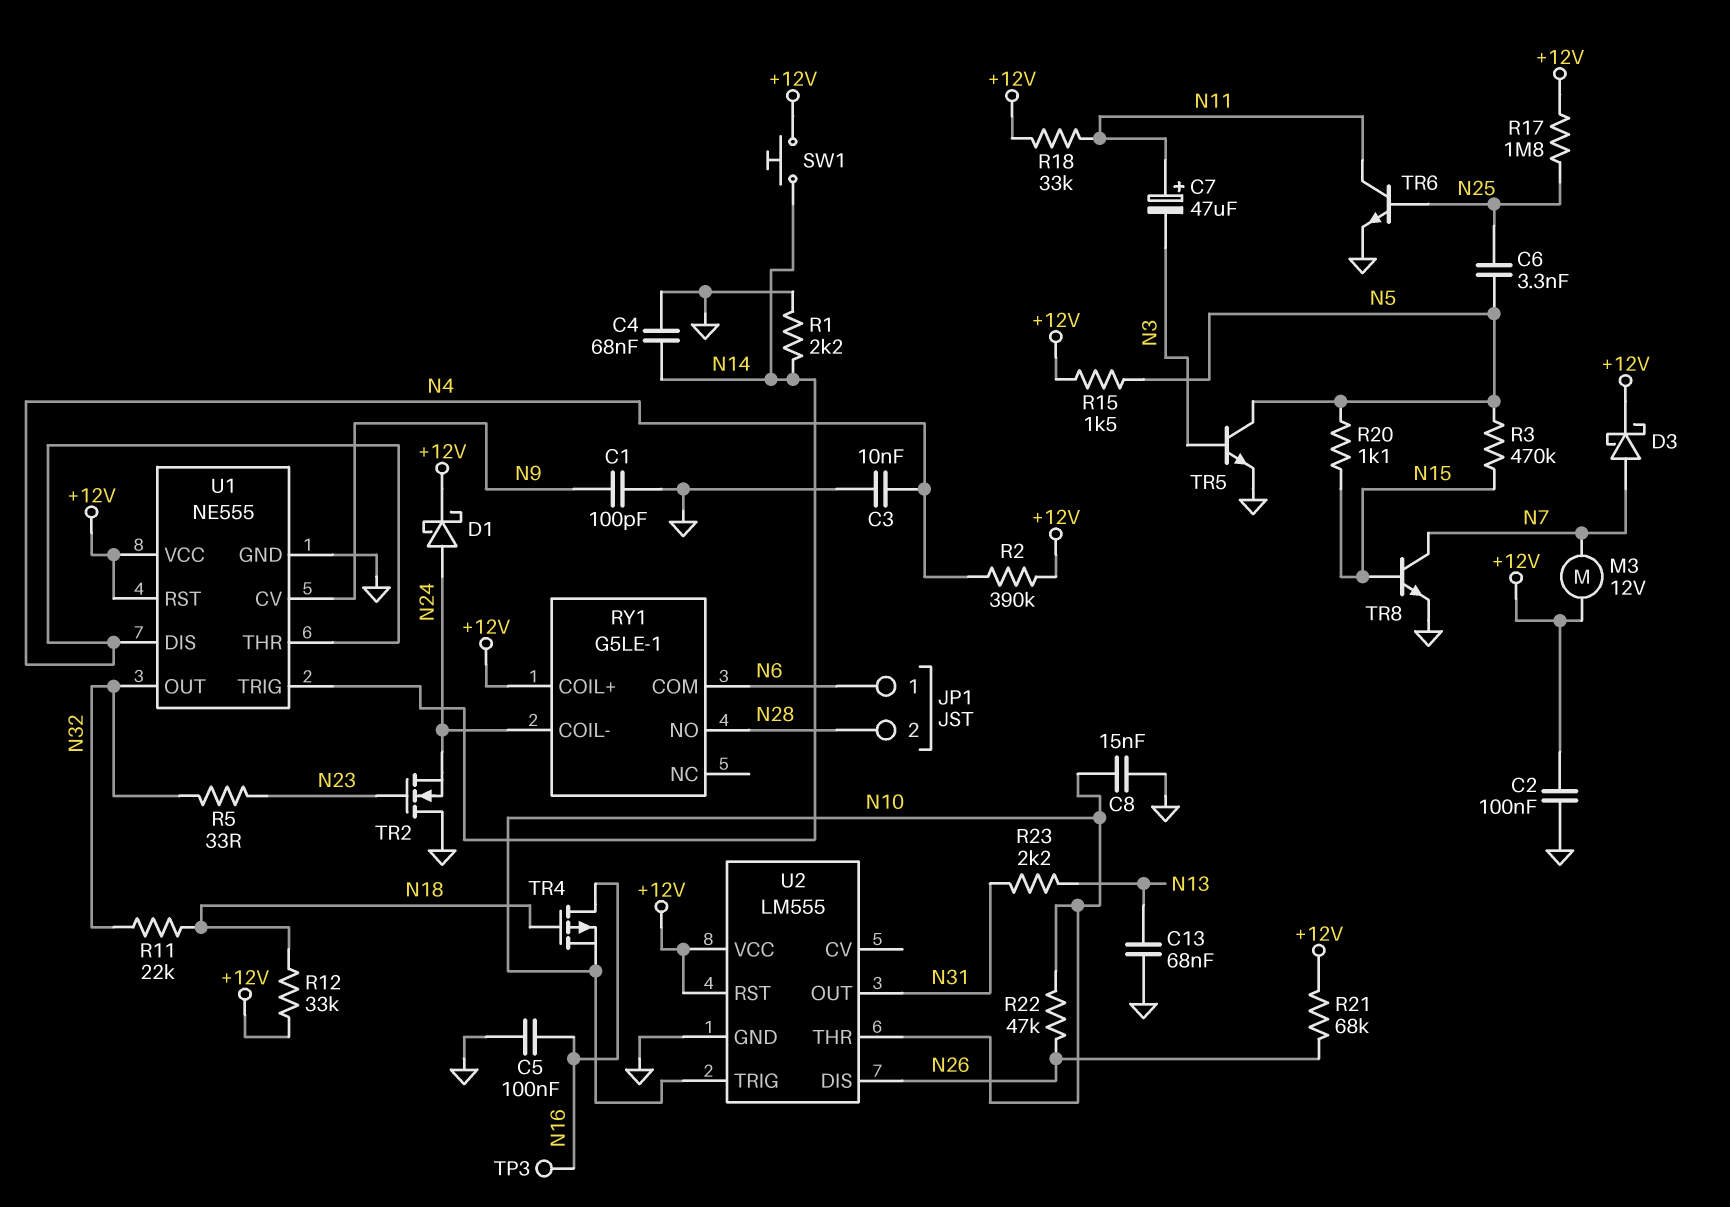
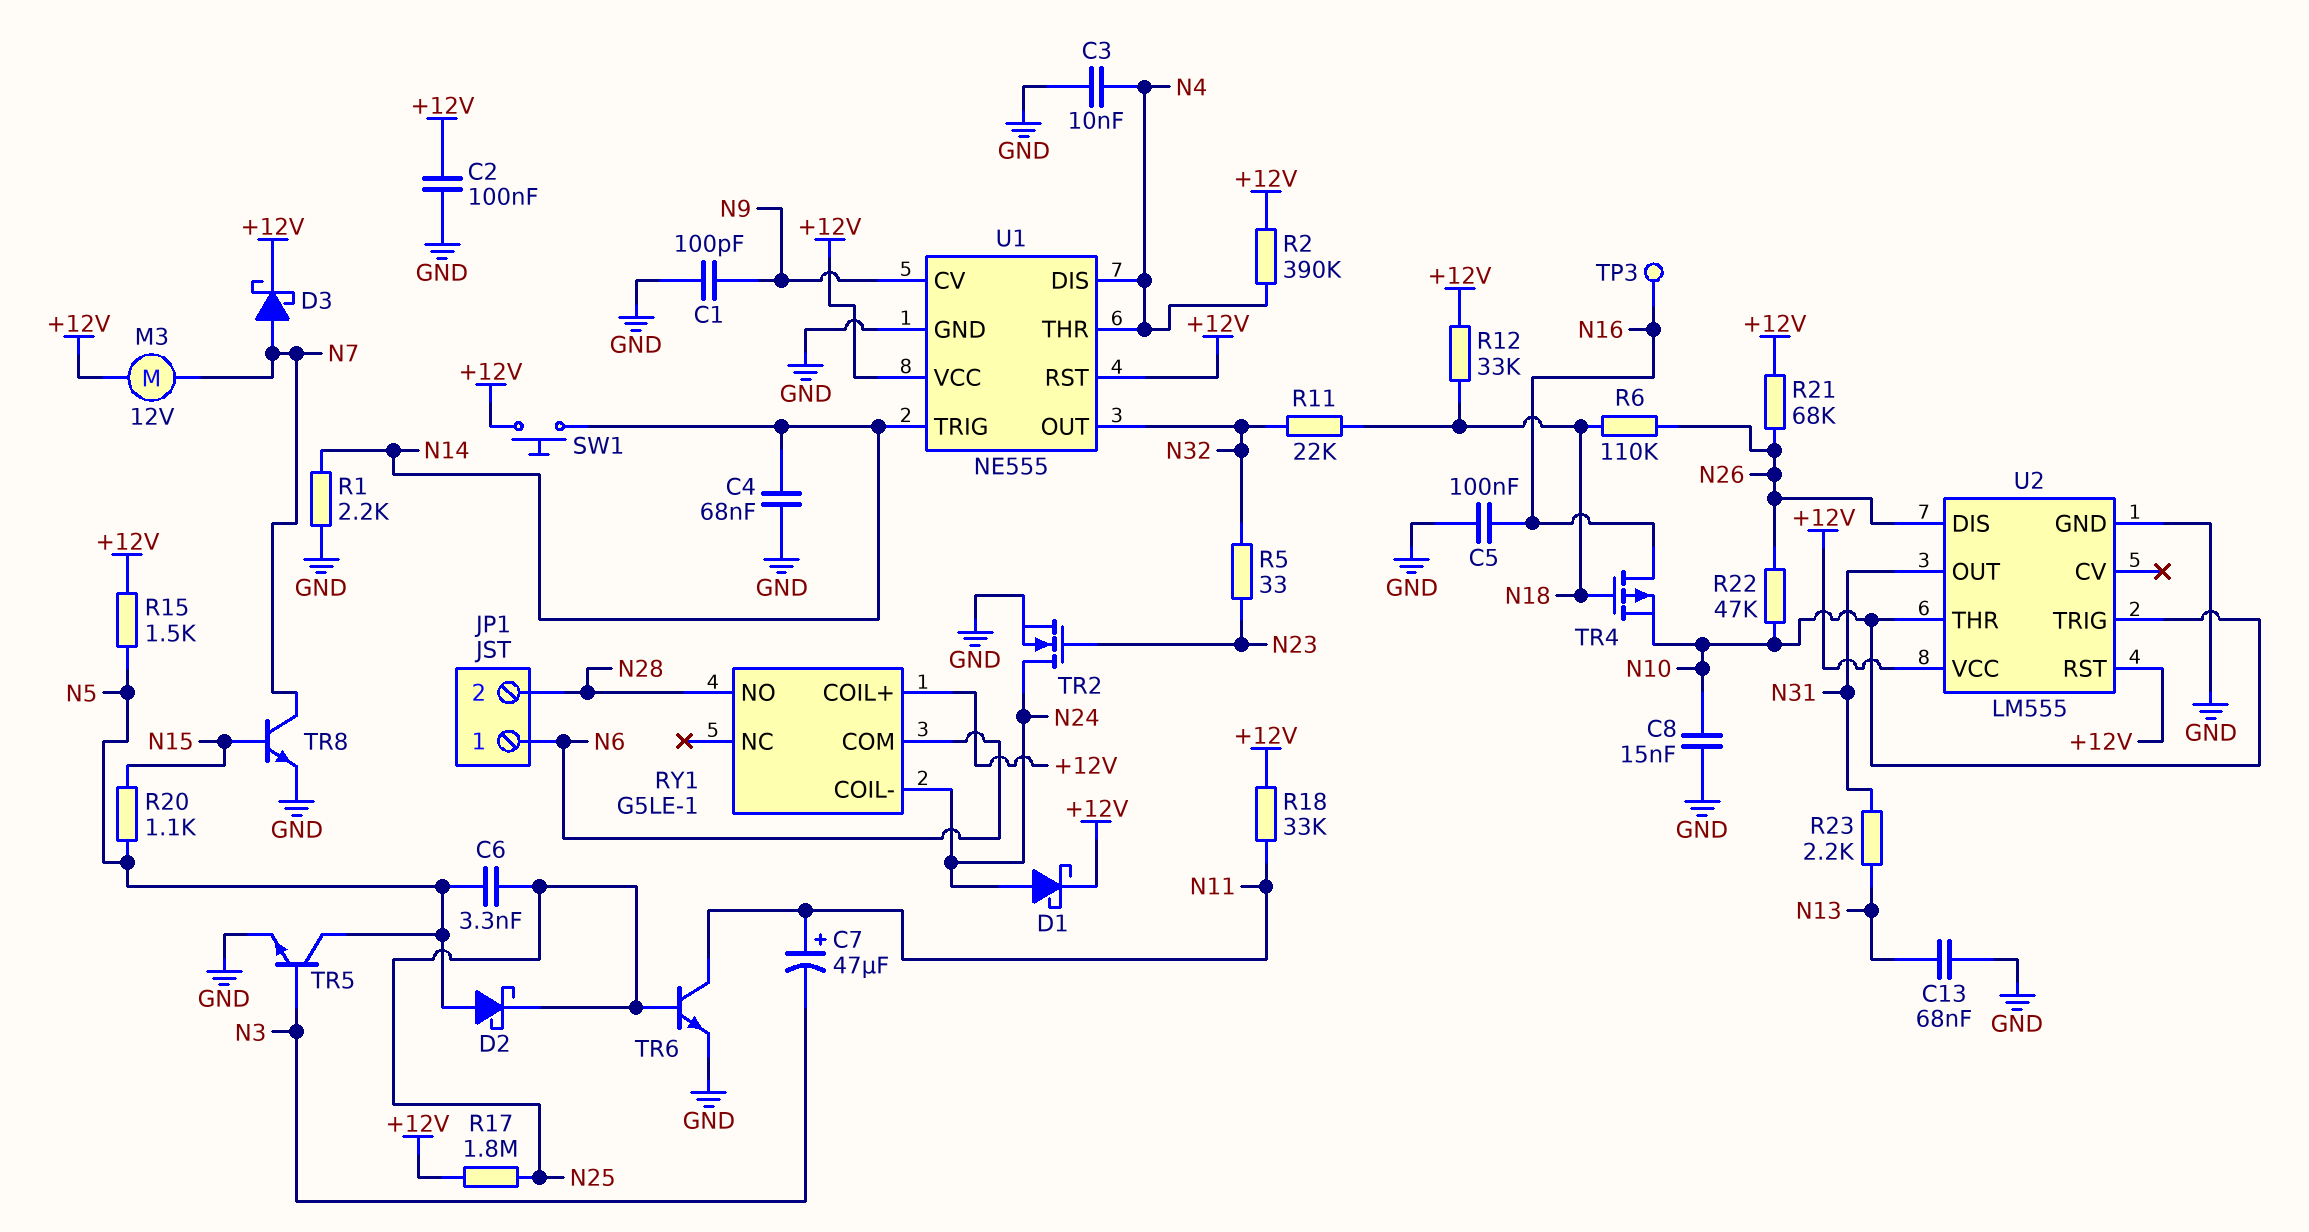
D2: none -> schottky (A N5, K N25)
R3: 470k (N5, N15) -> none
R6: none -> 110k (N18, N26)
TR2: NMOS (G N23, D GND, S N24) -> NMOS (G N23, D N24, S GND)

